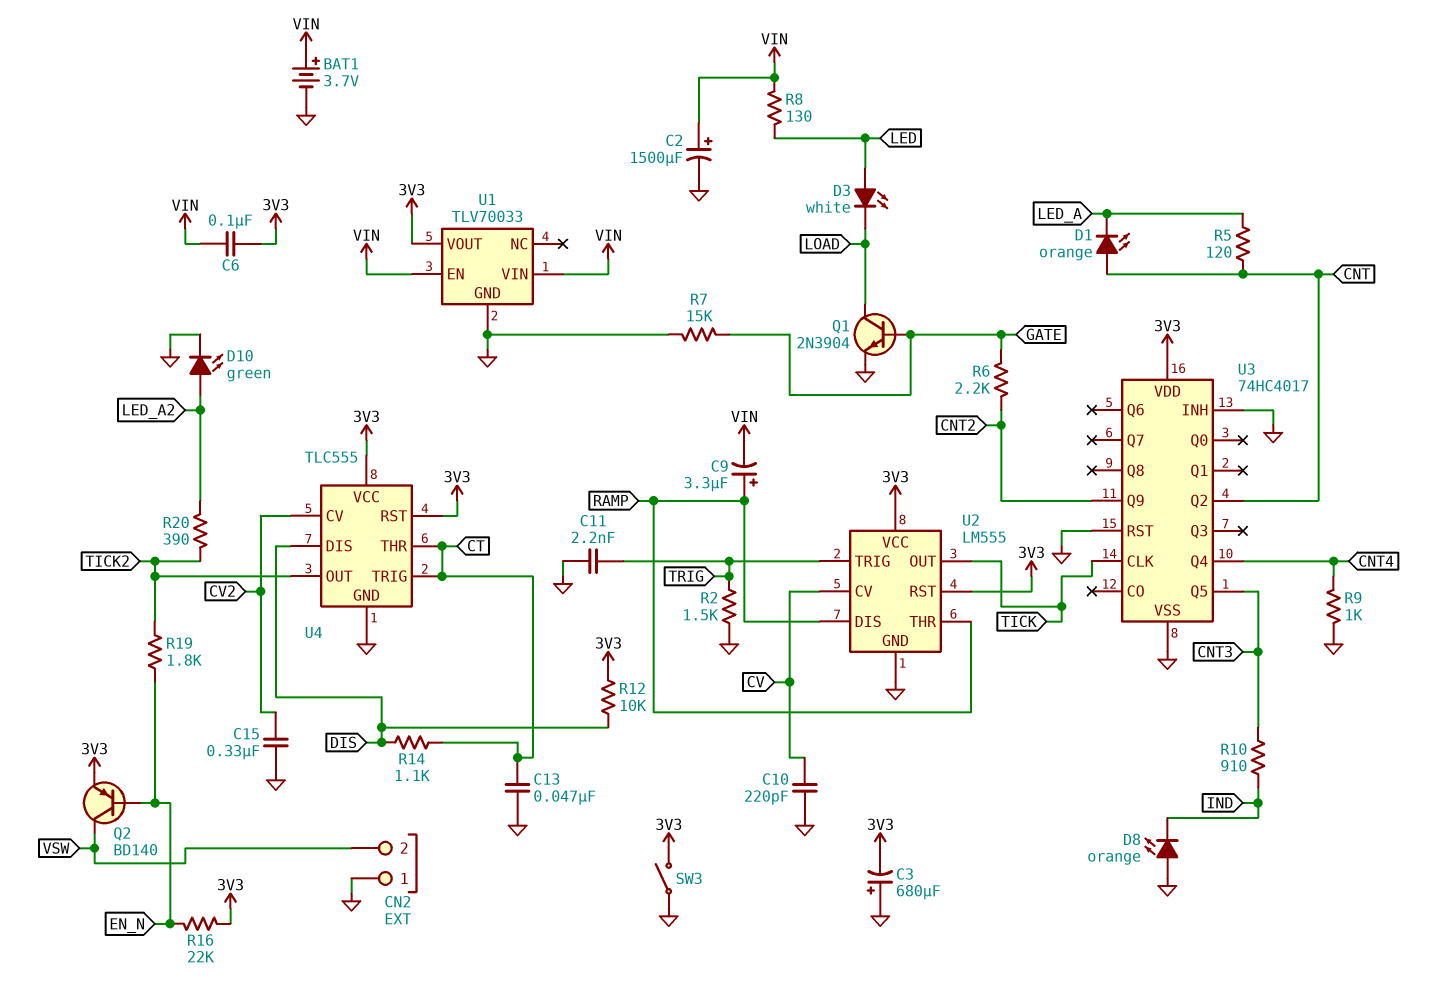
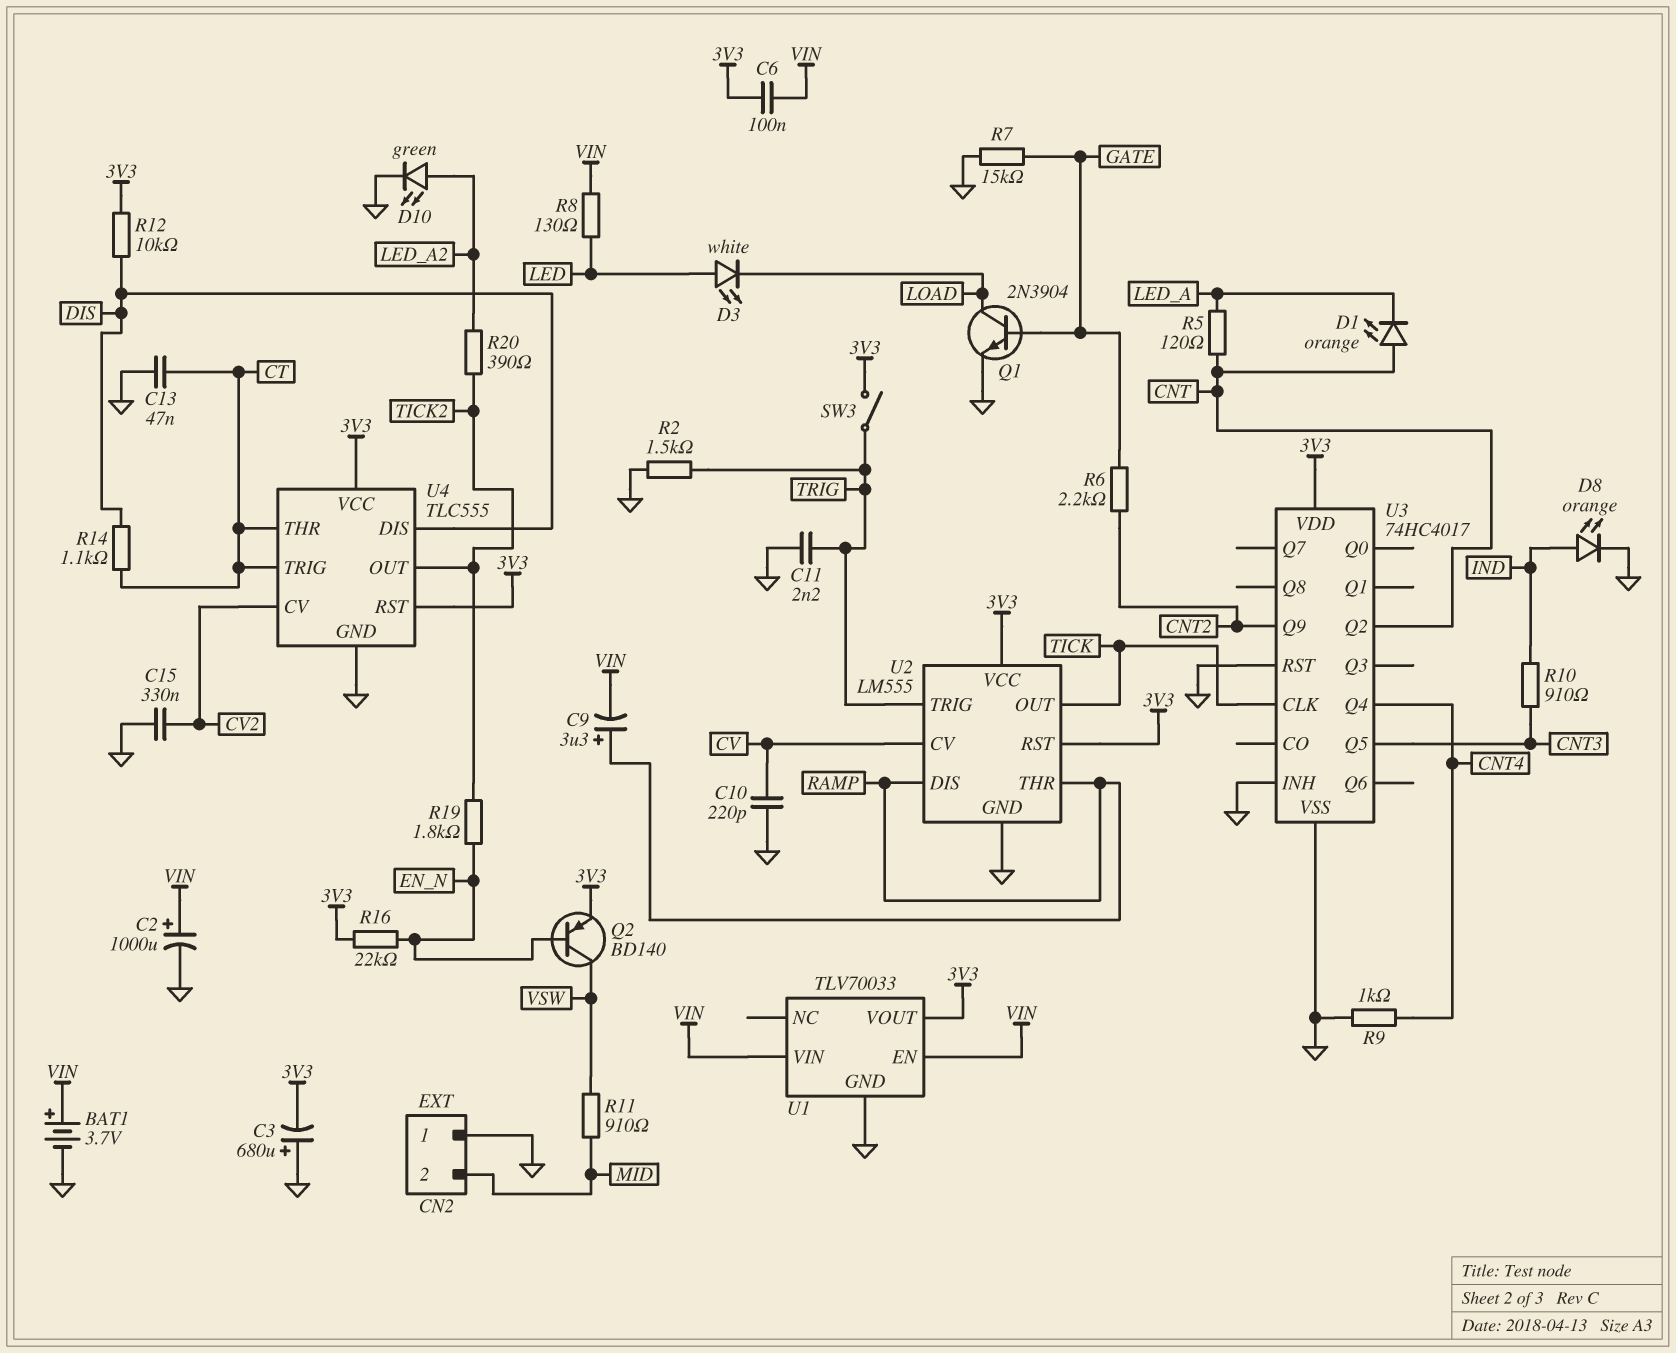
C2: 1500uF (plus VIN, minus GND) -> 1000uF (plus VIN, minus GND)
CN2 pin 2: VSW -> MID
D8: LED orange (A GND, K IND) -> LED orange (A IND, K GND)
R11: none -> 910 (MID, VSW)
SW3: switch (3V3, GND) -> switch (3V3, TRIG)

